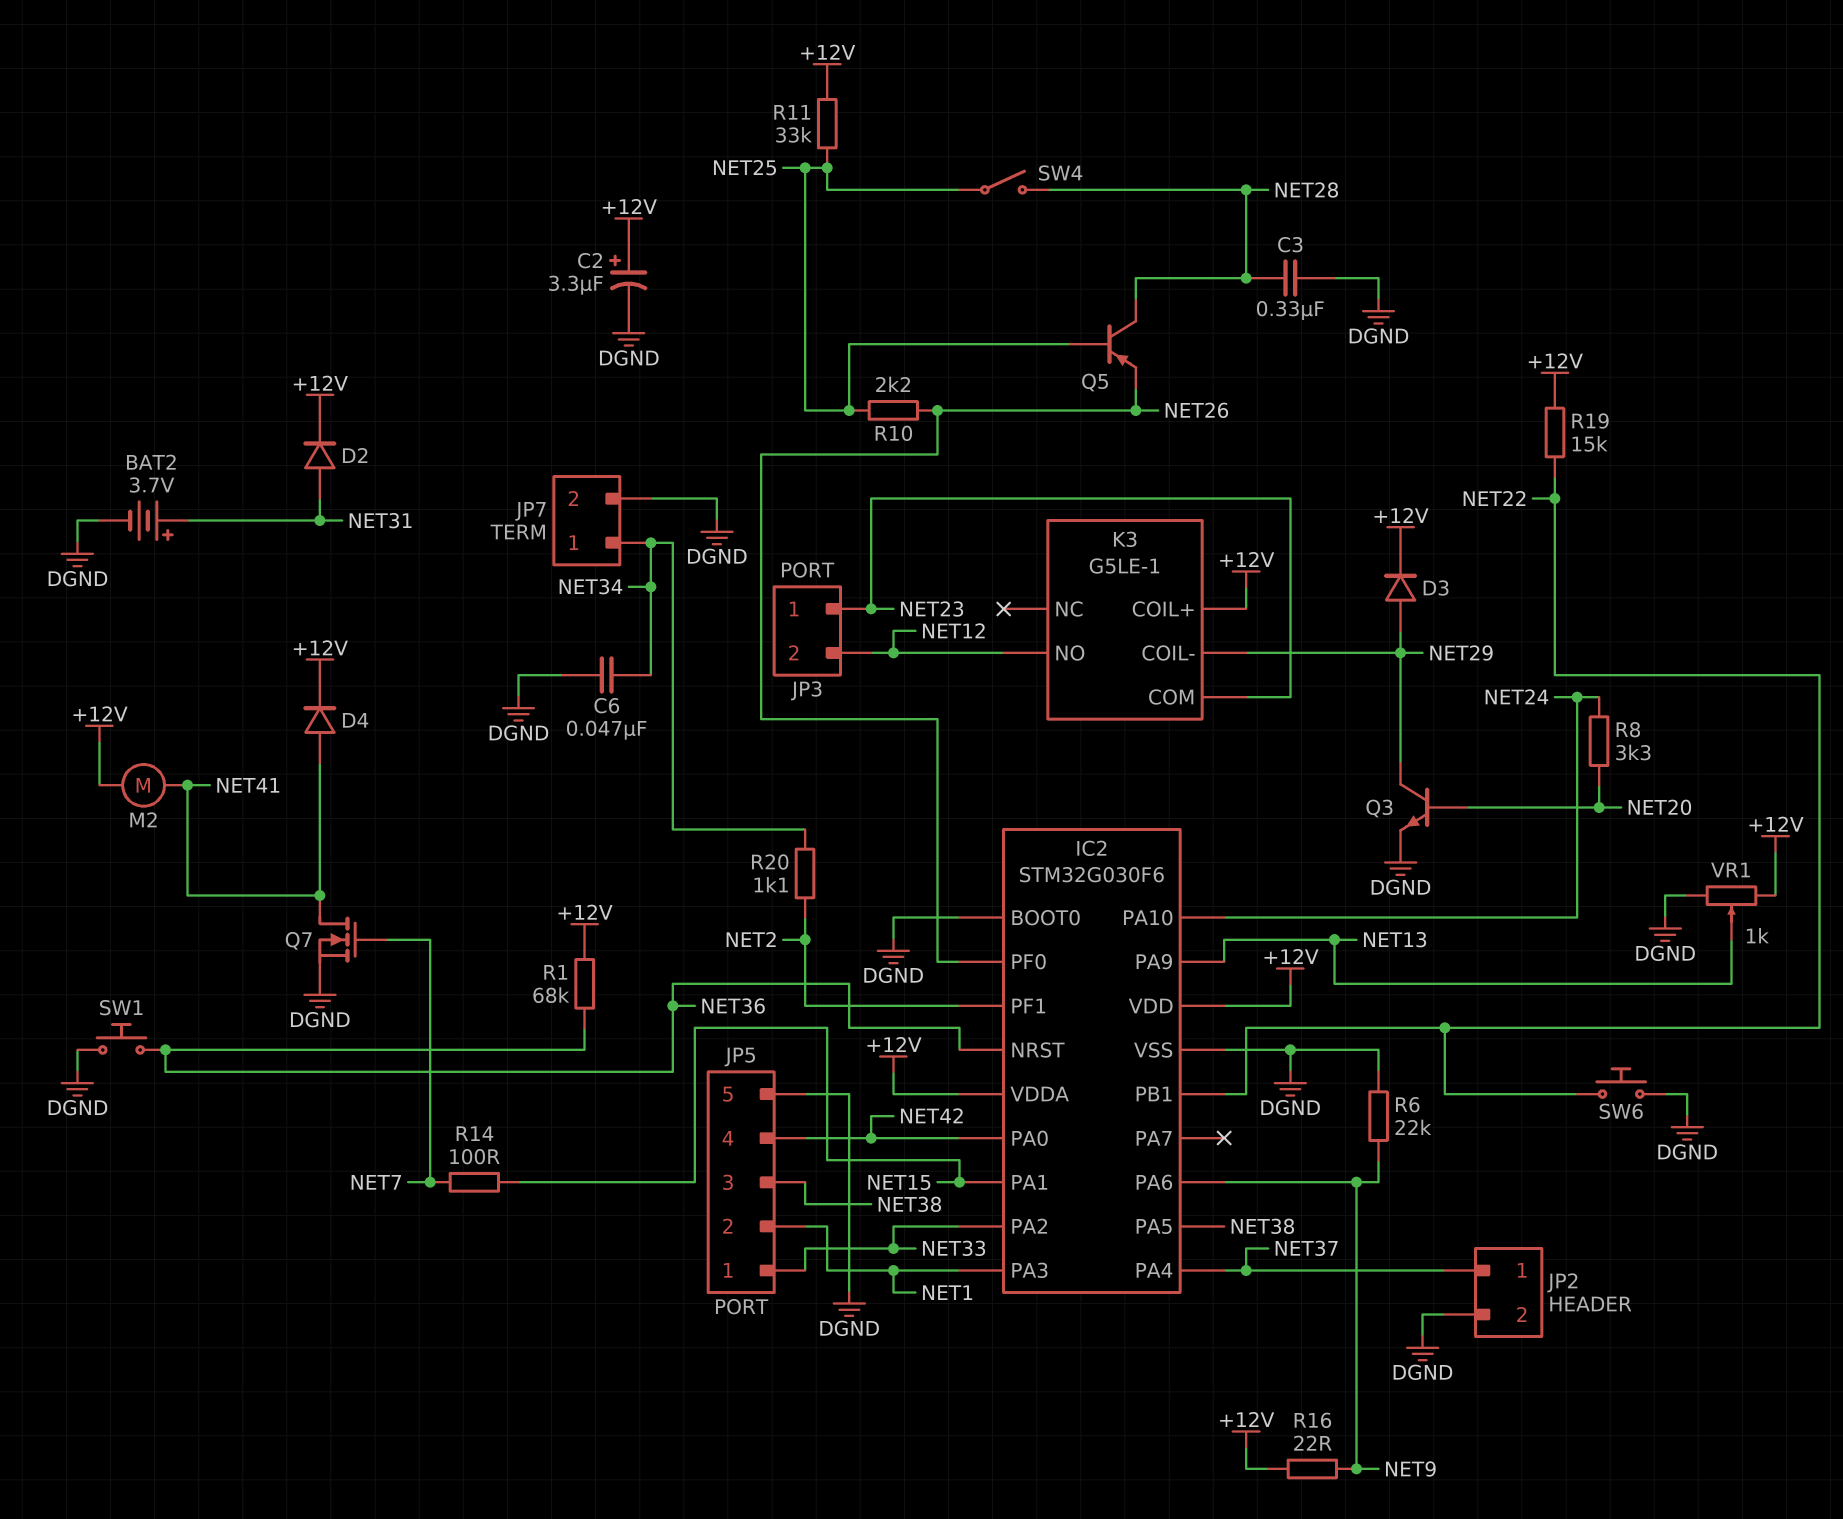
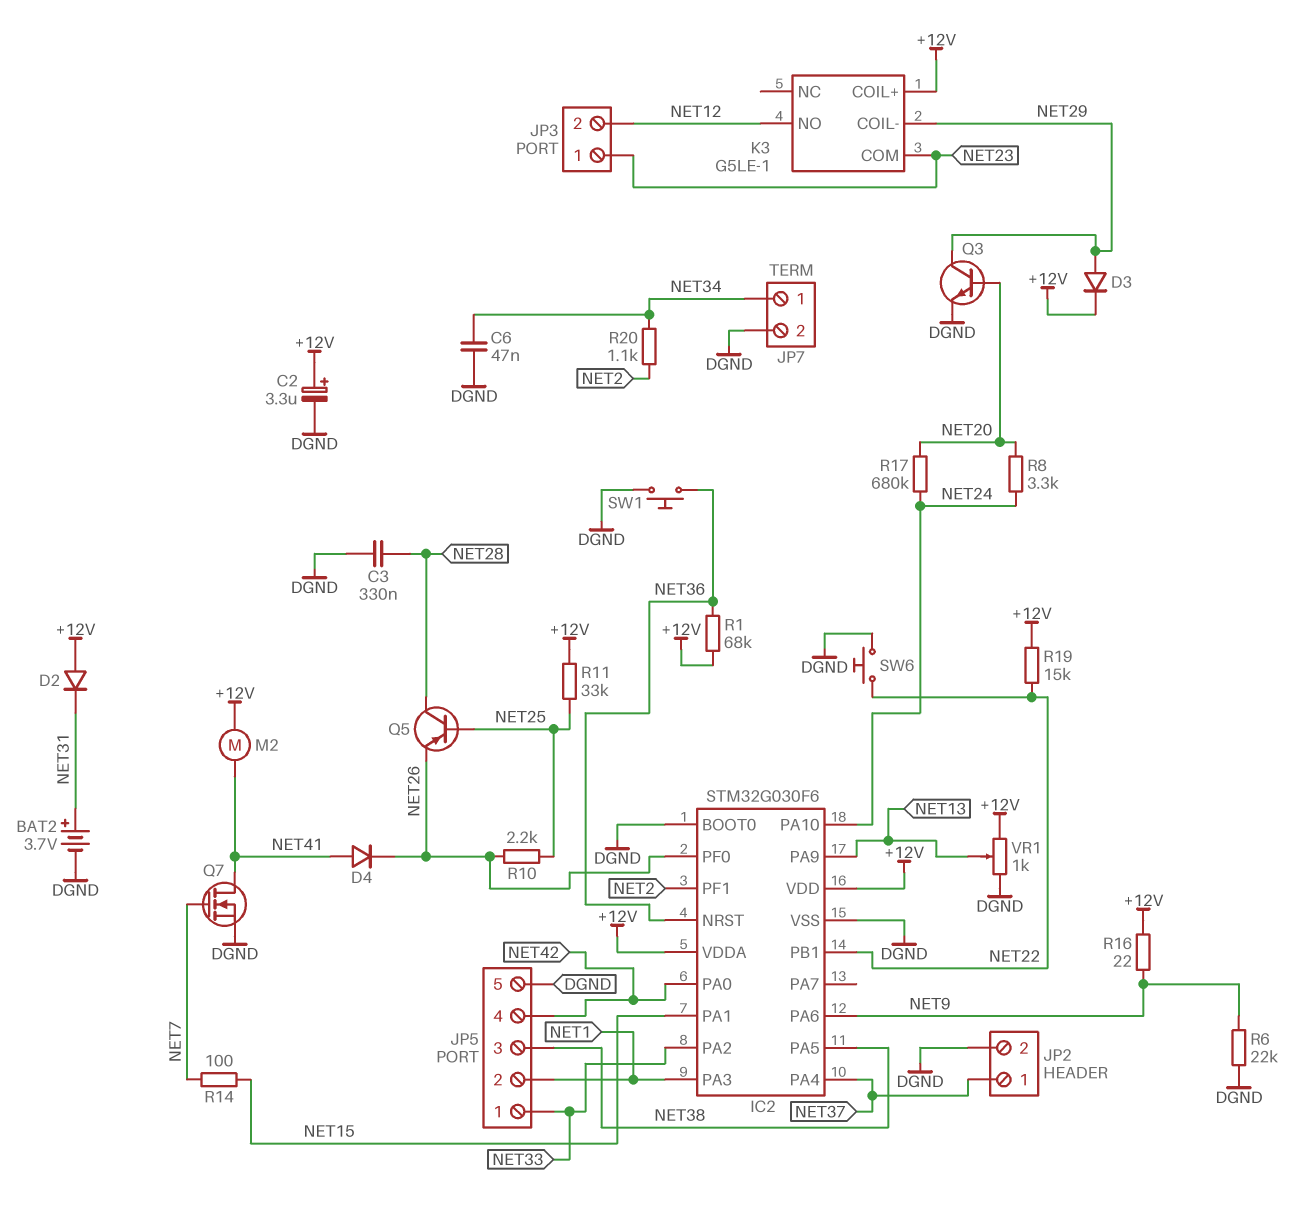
D2: diode (A NET31, K +12V) -> diode (A +12V, K NET31)
D4: diode (A NET41, K +12V) -> diode (A NET41, K NET26)
R17: none -> 680k (NET20, NET24)
SW4: switch (NET25, NET28) -> none

